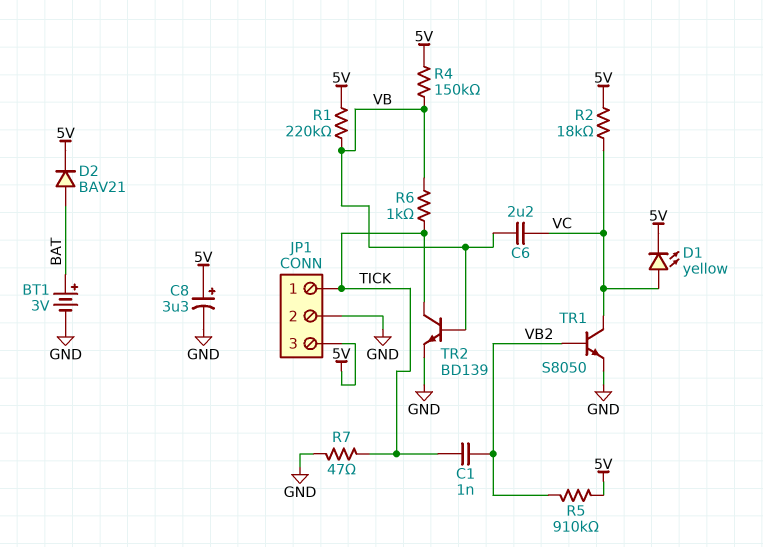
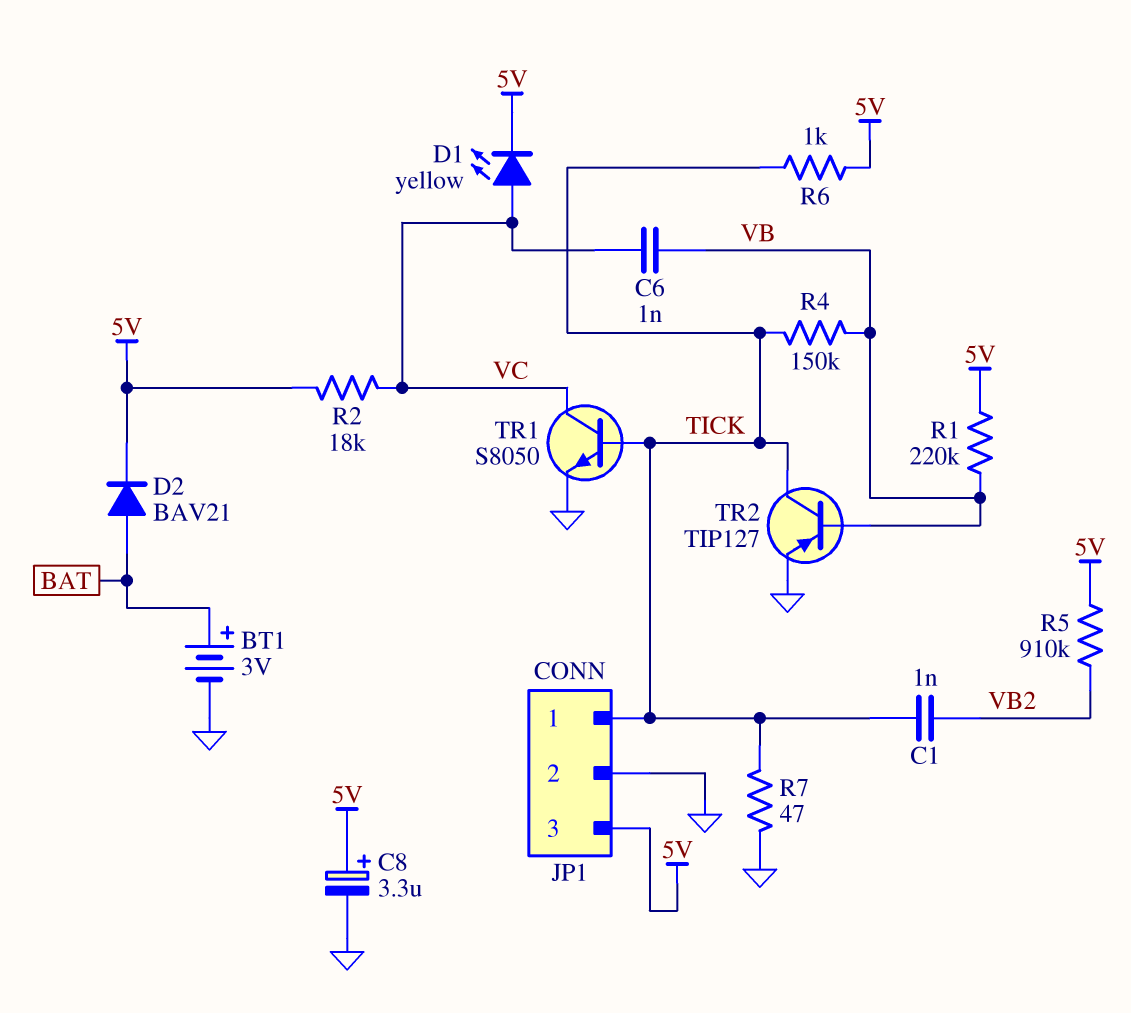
C6: 2.2uF (VB, VC) -> 1nF (VB, VC)
R4: 150k (5V, VB) -> 150k (TICK, VB)
R6: 1k (TICK, VB) -> 1k (5V, TICK)
TR1: NPN S8050 (B VB2, C VC, E GND) -> NPN S8050 (B TICK, C VC, E GND)
TR2: NPN BD139 (B VB, C TICK, E GND) -> PNP TIP127 (B VB, C TICK, E GND)

